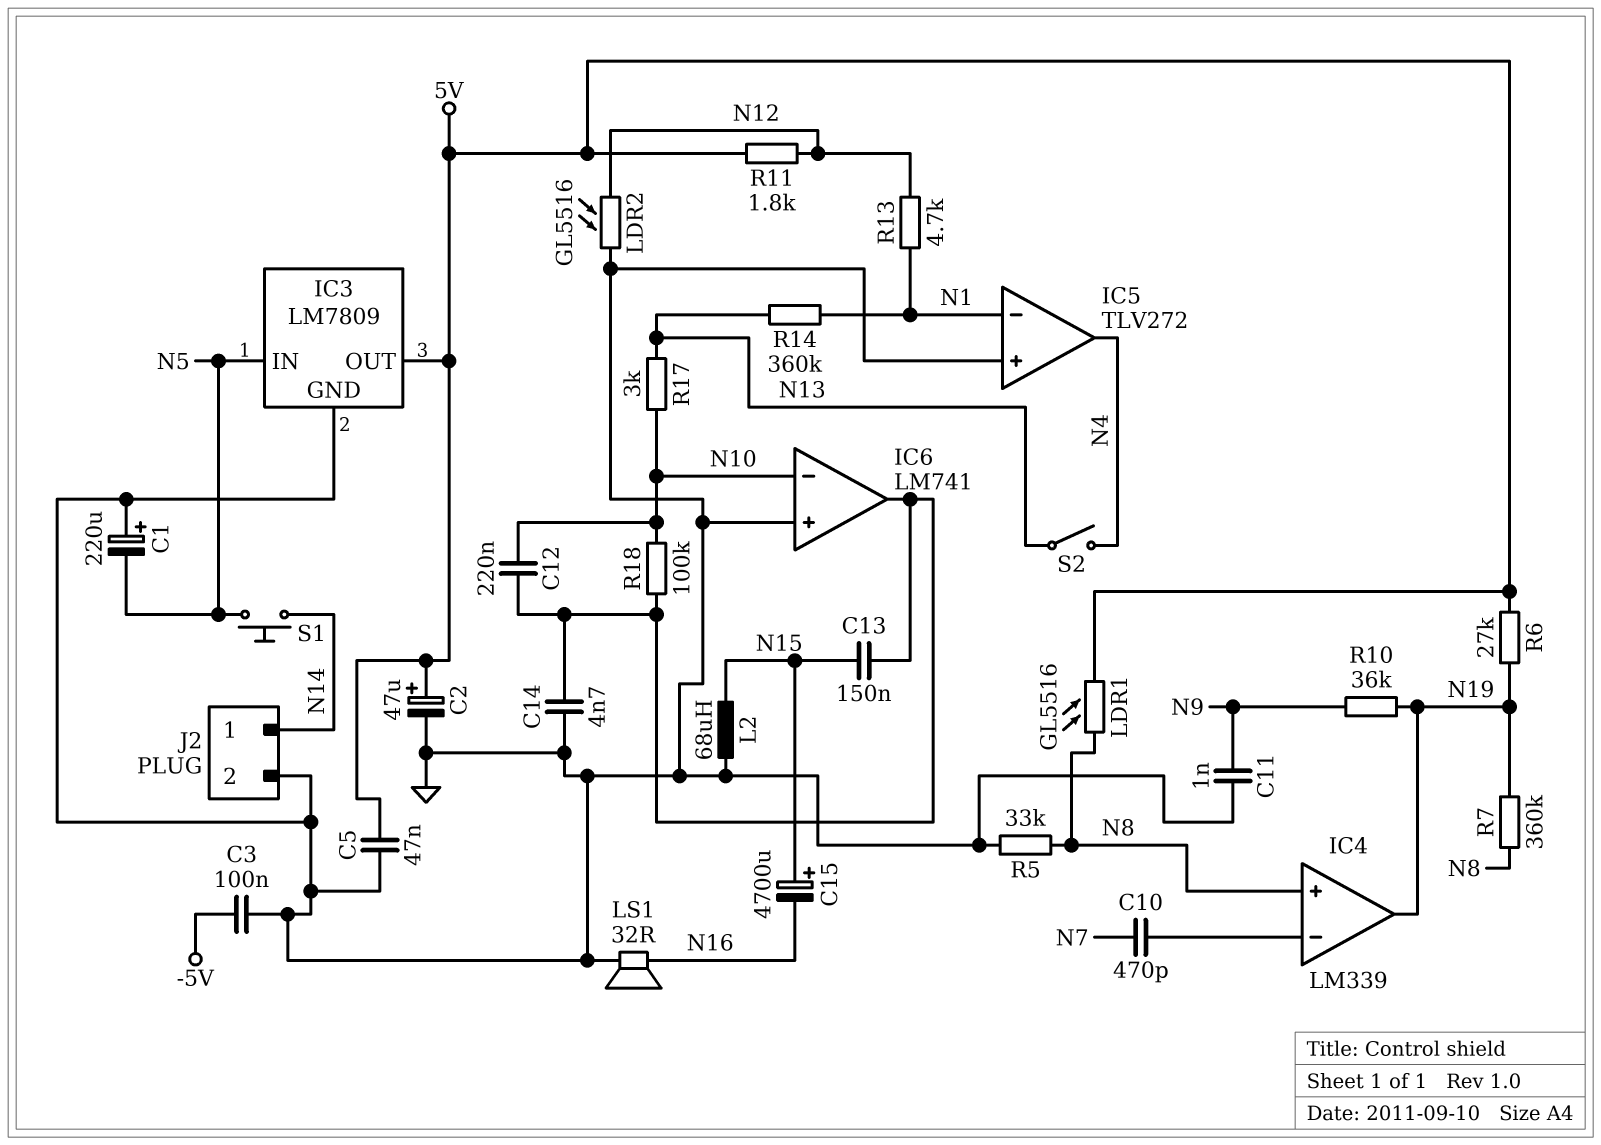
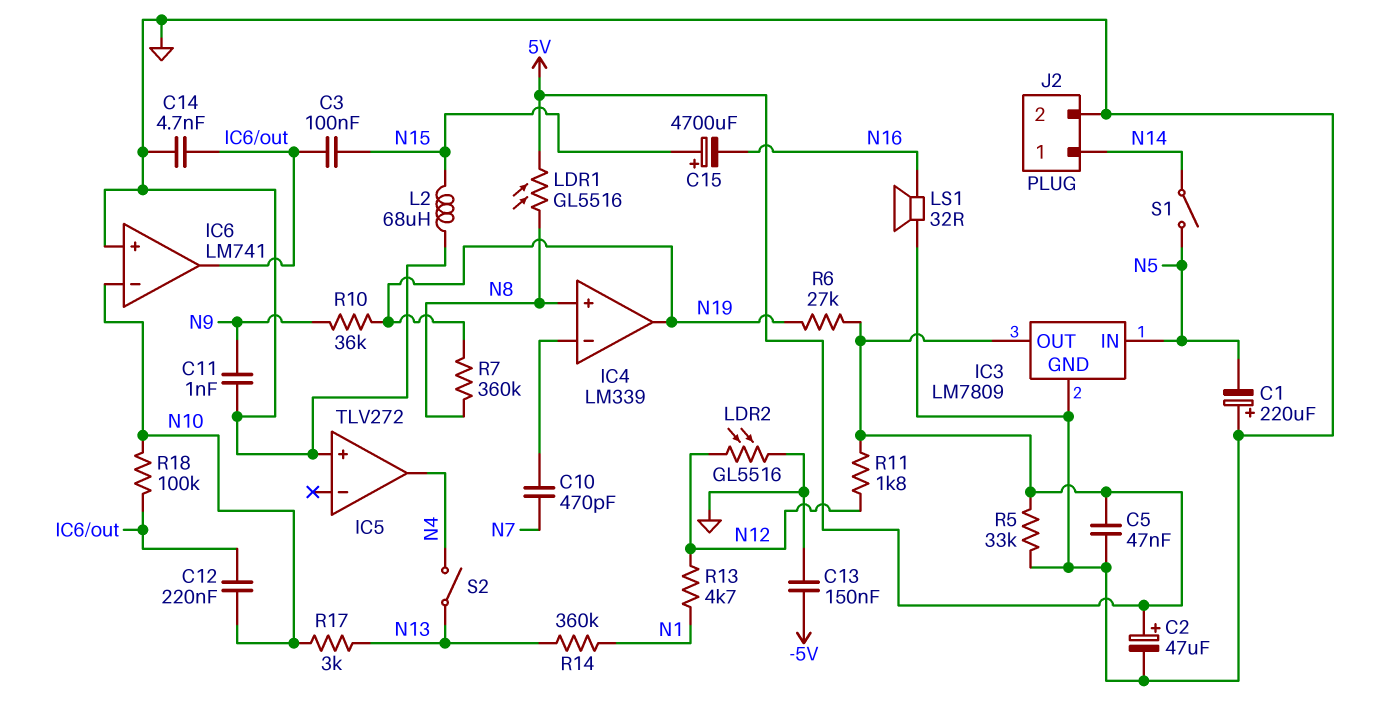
C3: 100nF (-5V, GND) -> 100nF (IC6/out, N15)
C13: 150nF (IC6/out, N15) -> 150nF (-5V, GND)
IC5 pin in-: N1 -> none
R5: 33k (GND, N8) -> 33k (5V, GND)
S1: button (N5, N14) -> switch (N5, N14)

